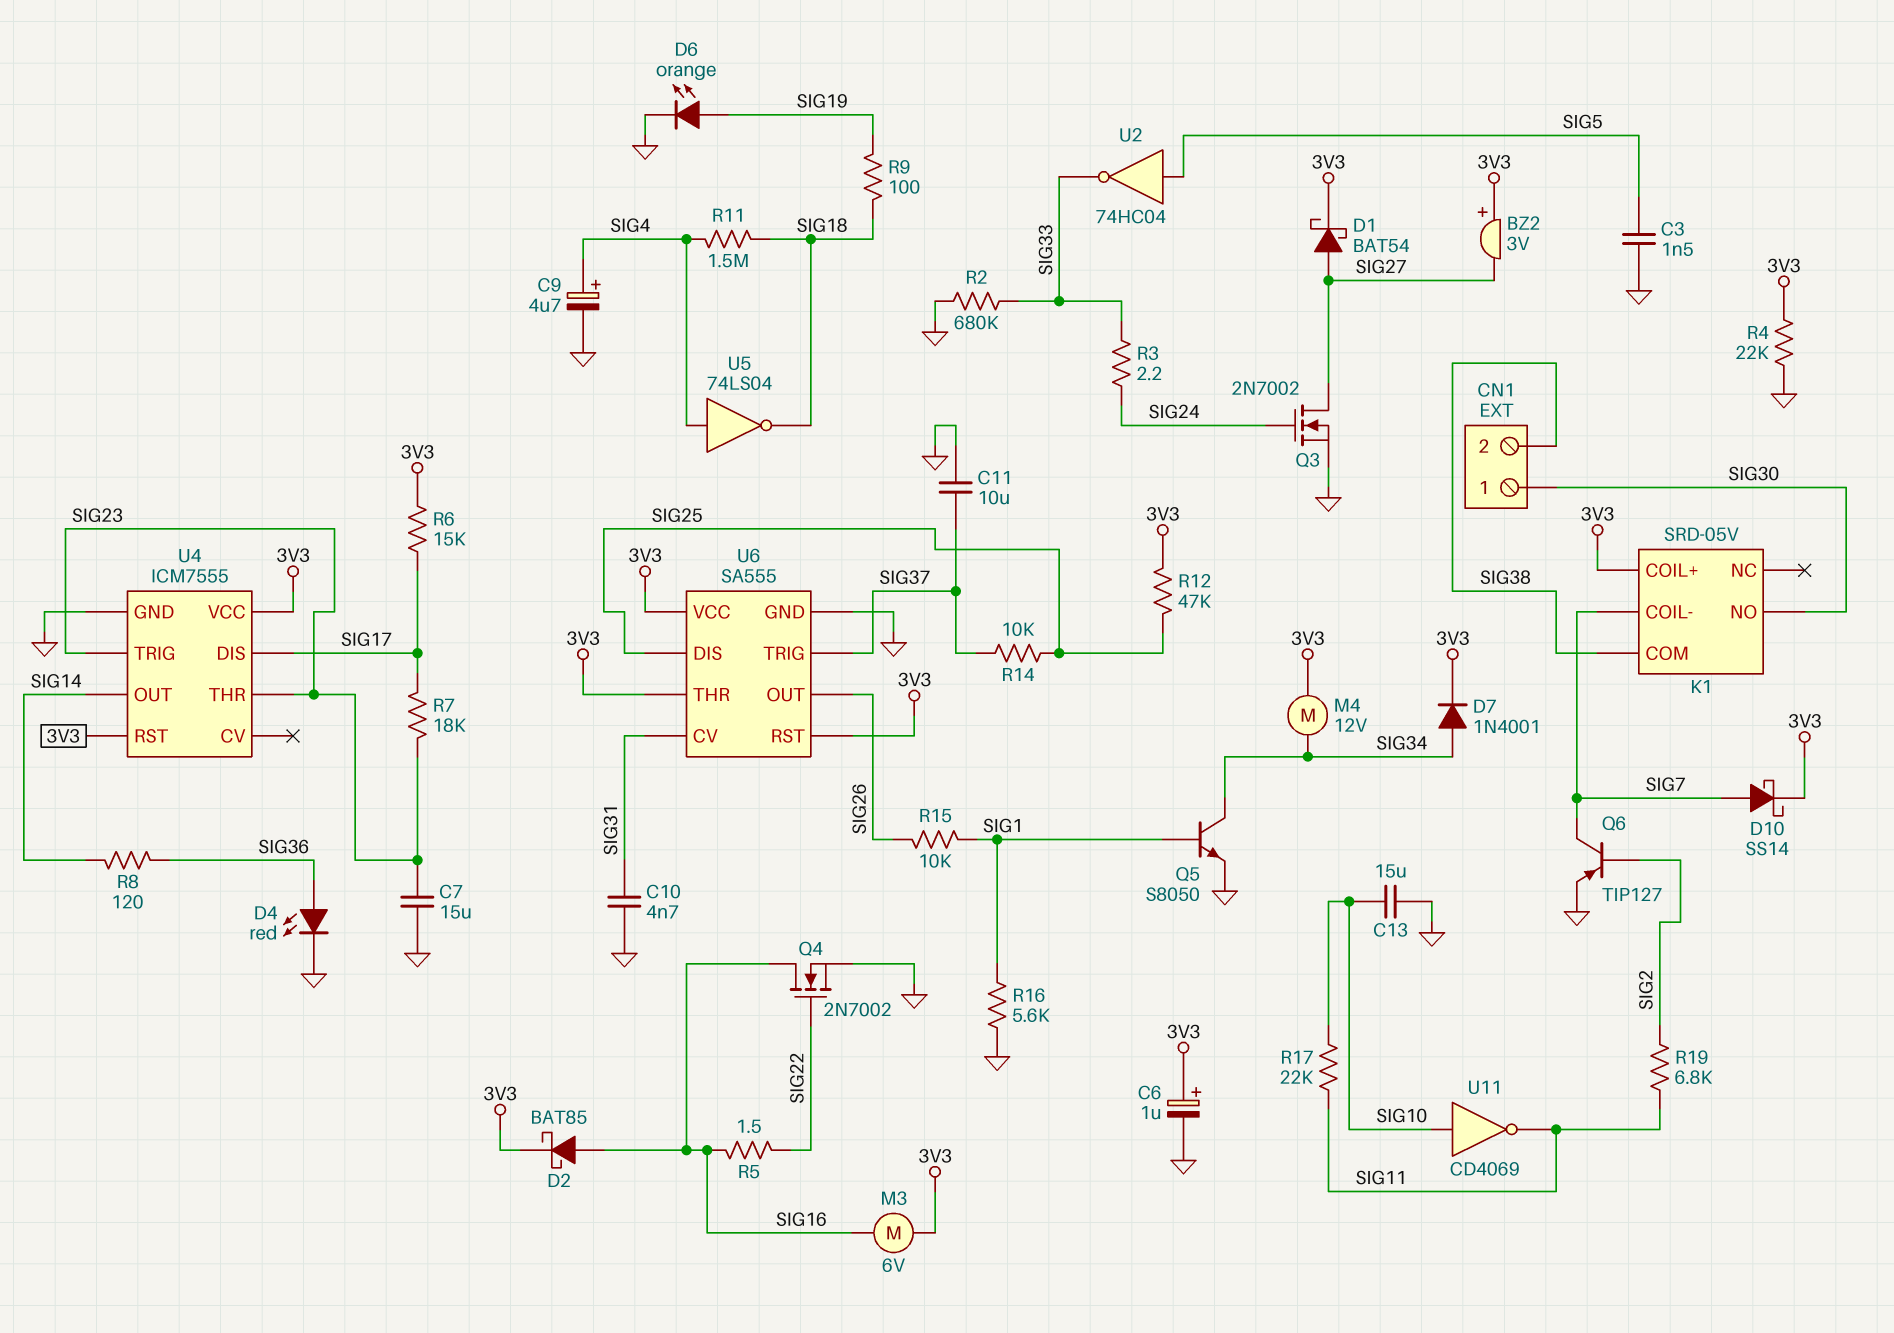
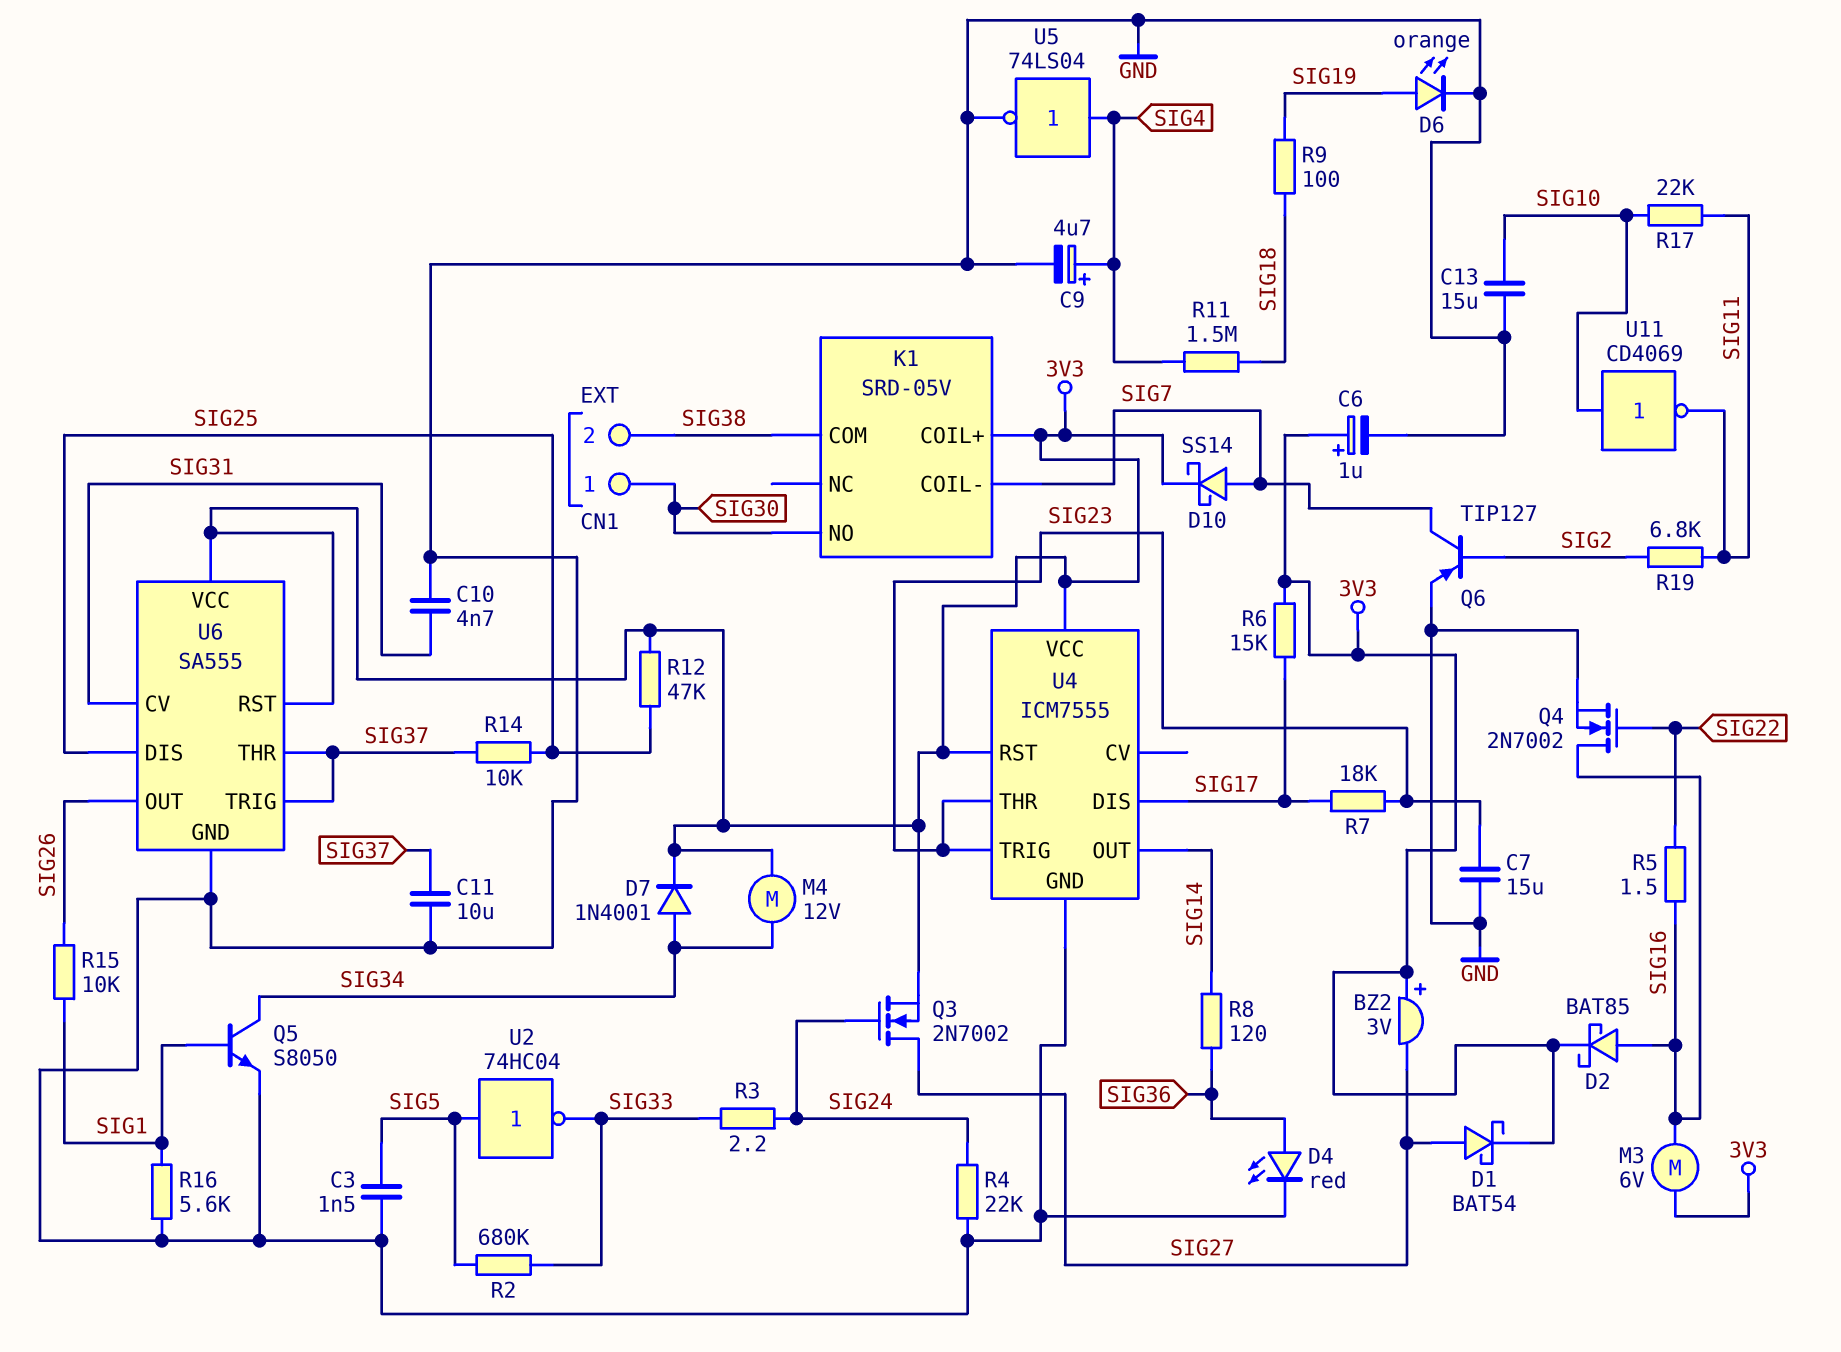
Q3: NMOS 2N7002 (G SIG24, D SIG27, S GND) -> NMOS 2N7002 (G SIG24, D SIG27, S 3V3)
R2: 680k (GND, SIG33) -> 680k (SIG5, SIG33)
R4: 22k (3V3, GND) -> 22k (GND, SIG24)
U5: NOT 74LS04 (in SIG4, out SIG18) -> NOT 74LS04 (in SIG4, out GND)
U6 pin THR: 3V3 -> SIG37

